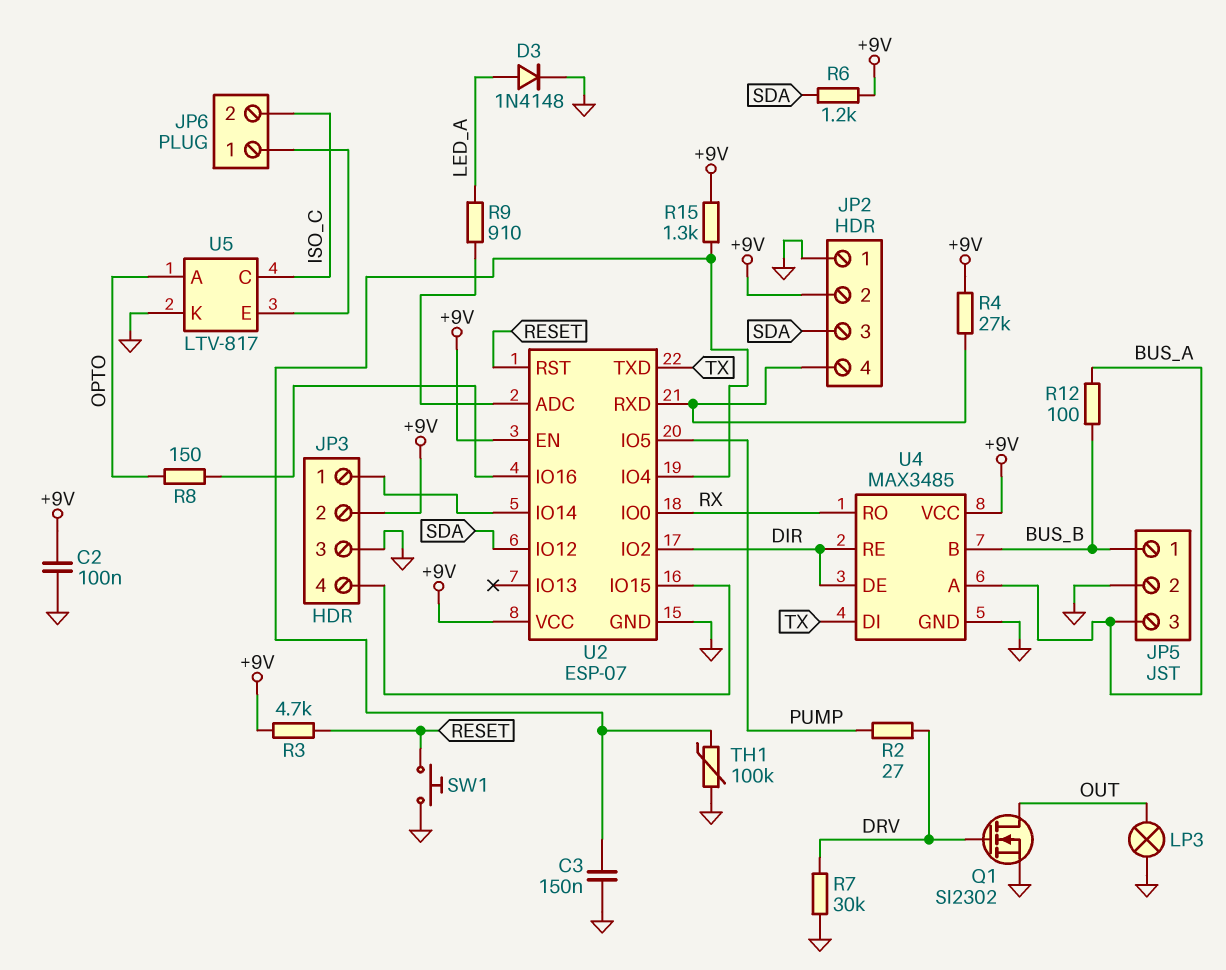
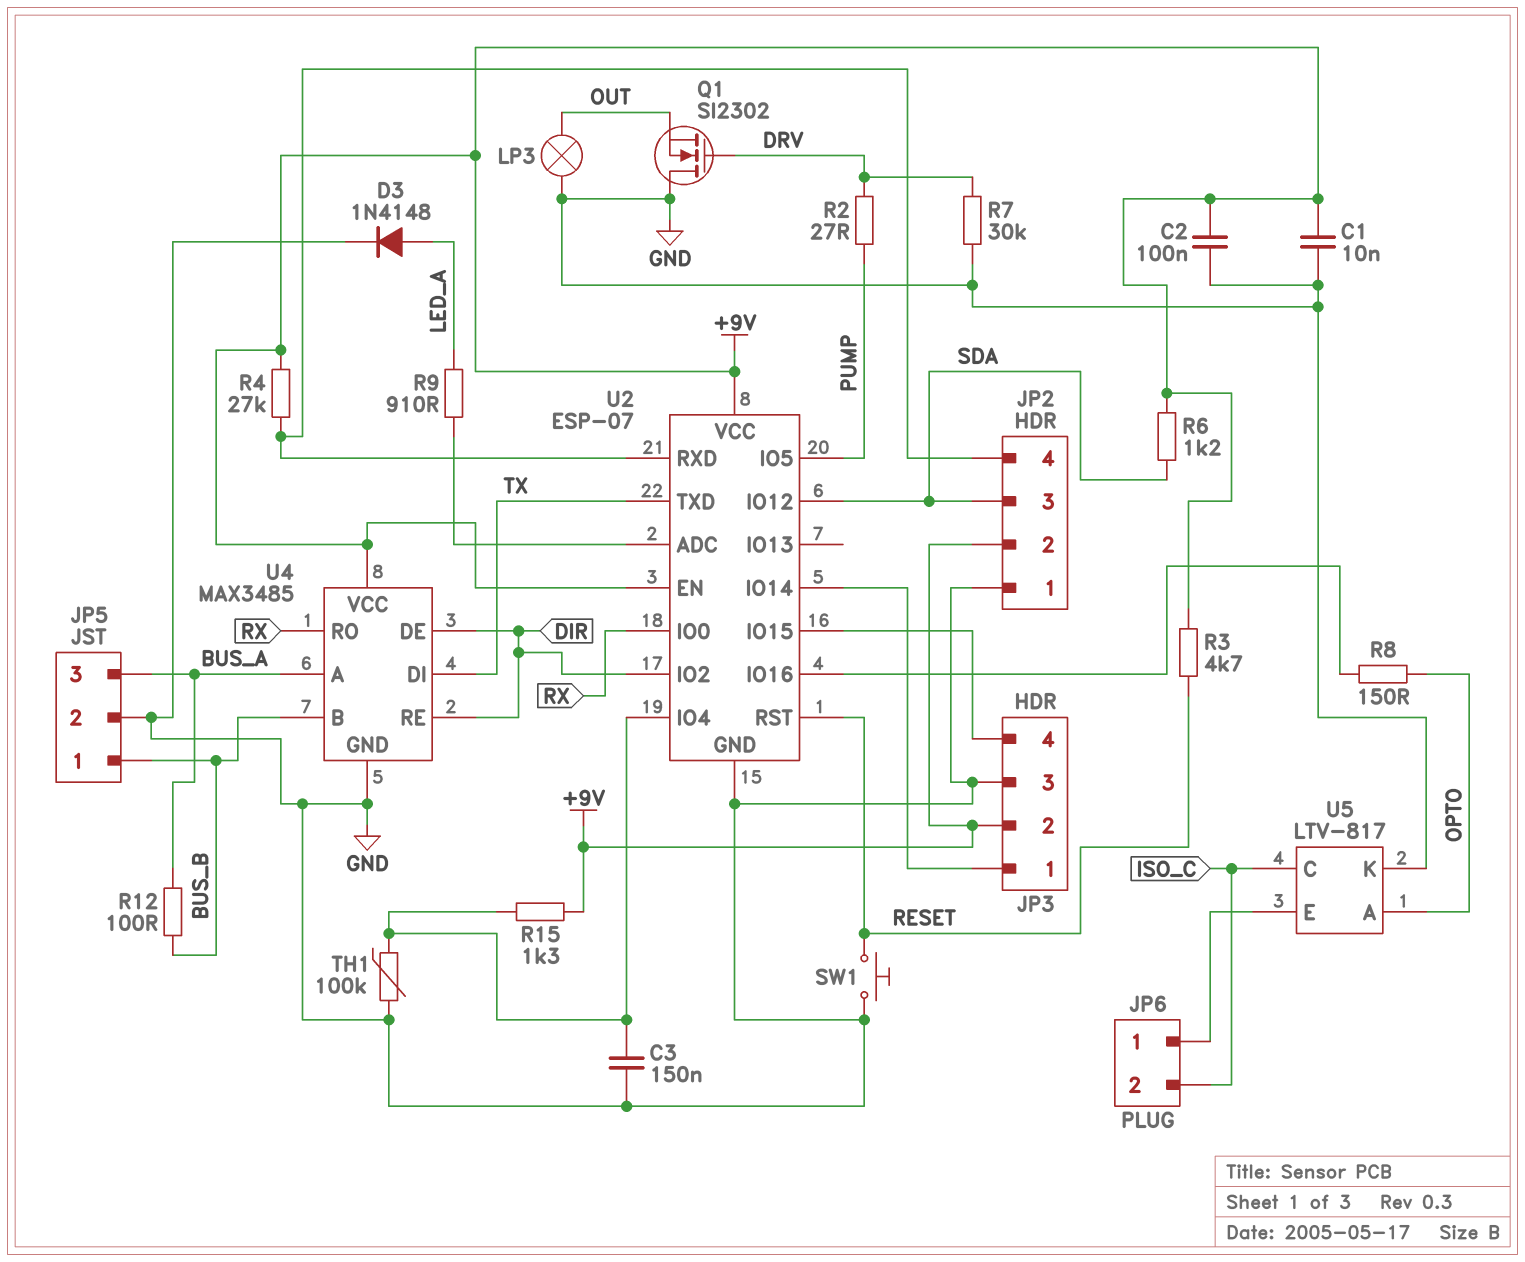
C1: none -> 10nF (+9V, GND)
Q1: NMOS SI2302 (G DRV, D OUT, S GND) -> NMOS SI2302 (G DRV, D GND, S OUT)

